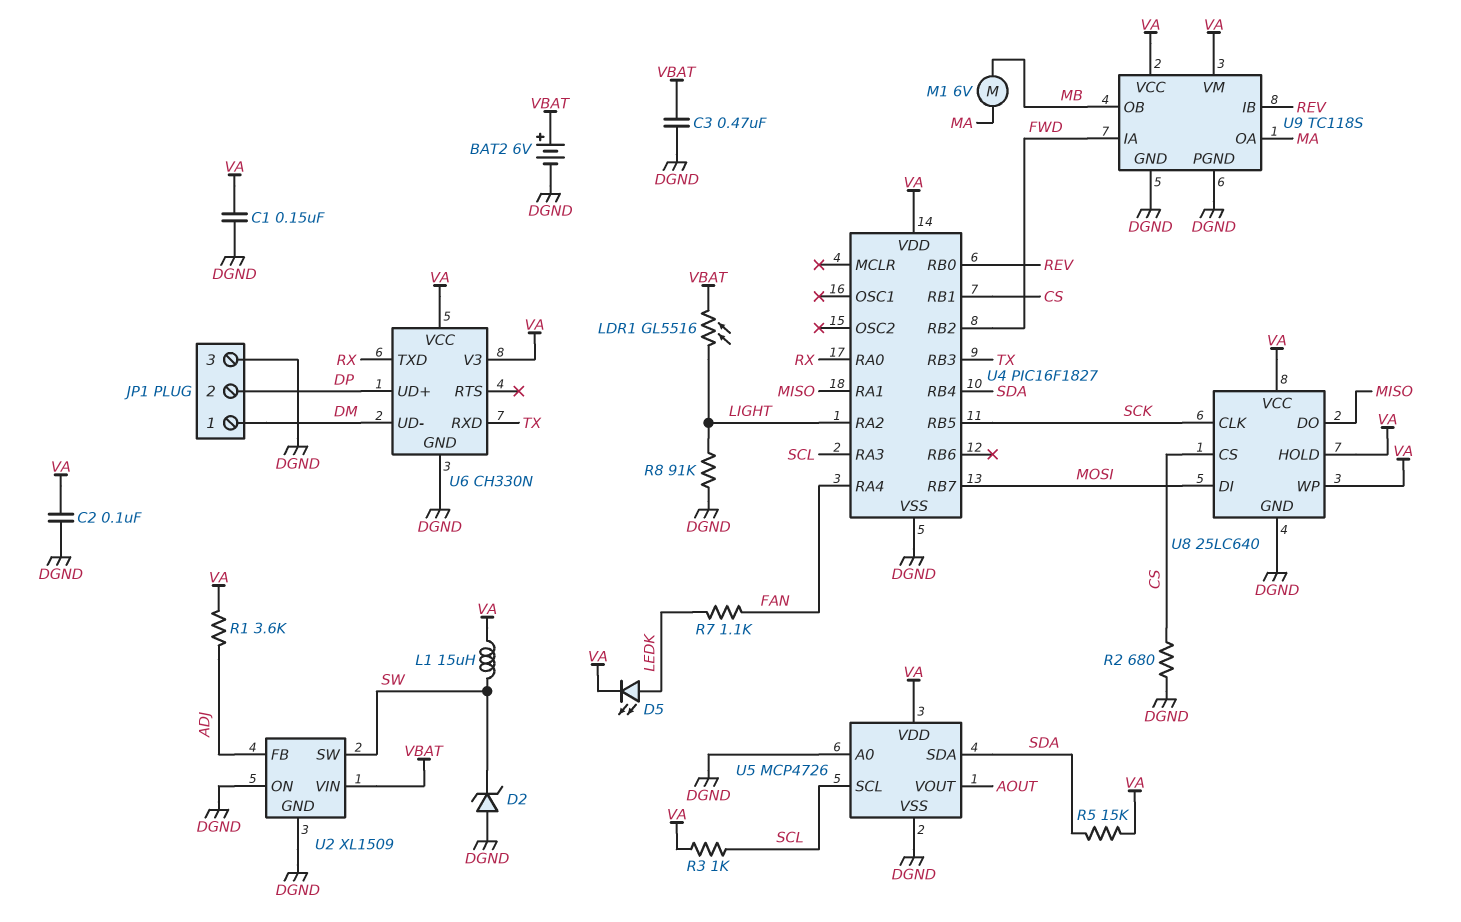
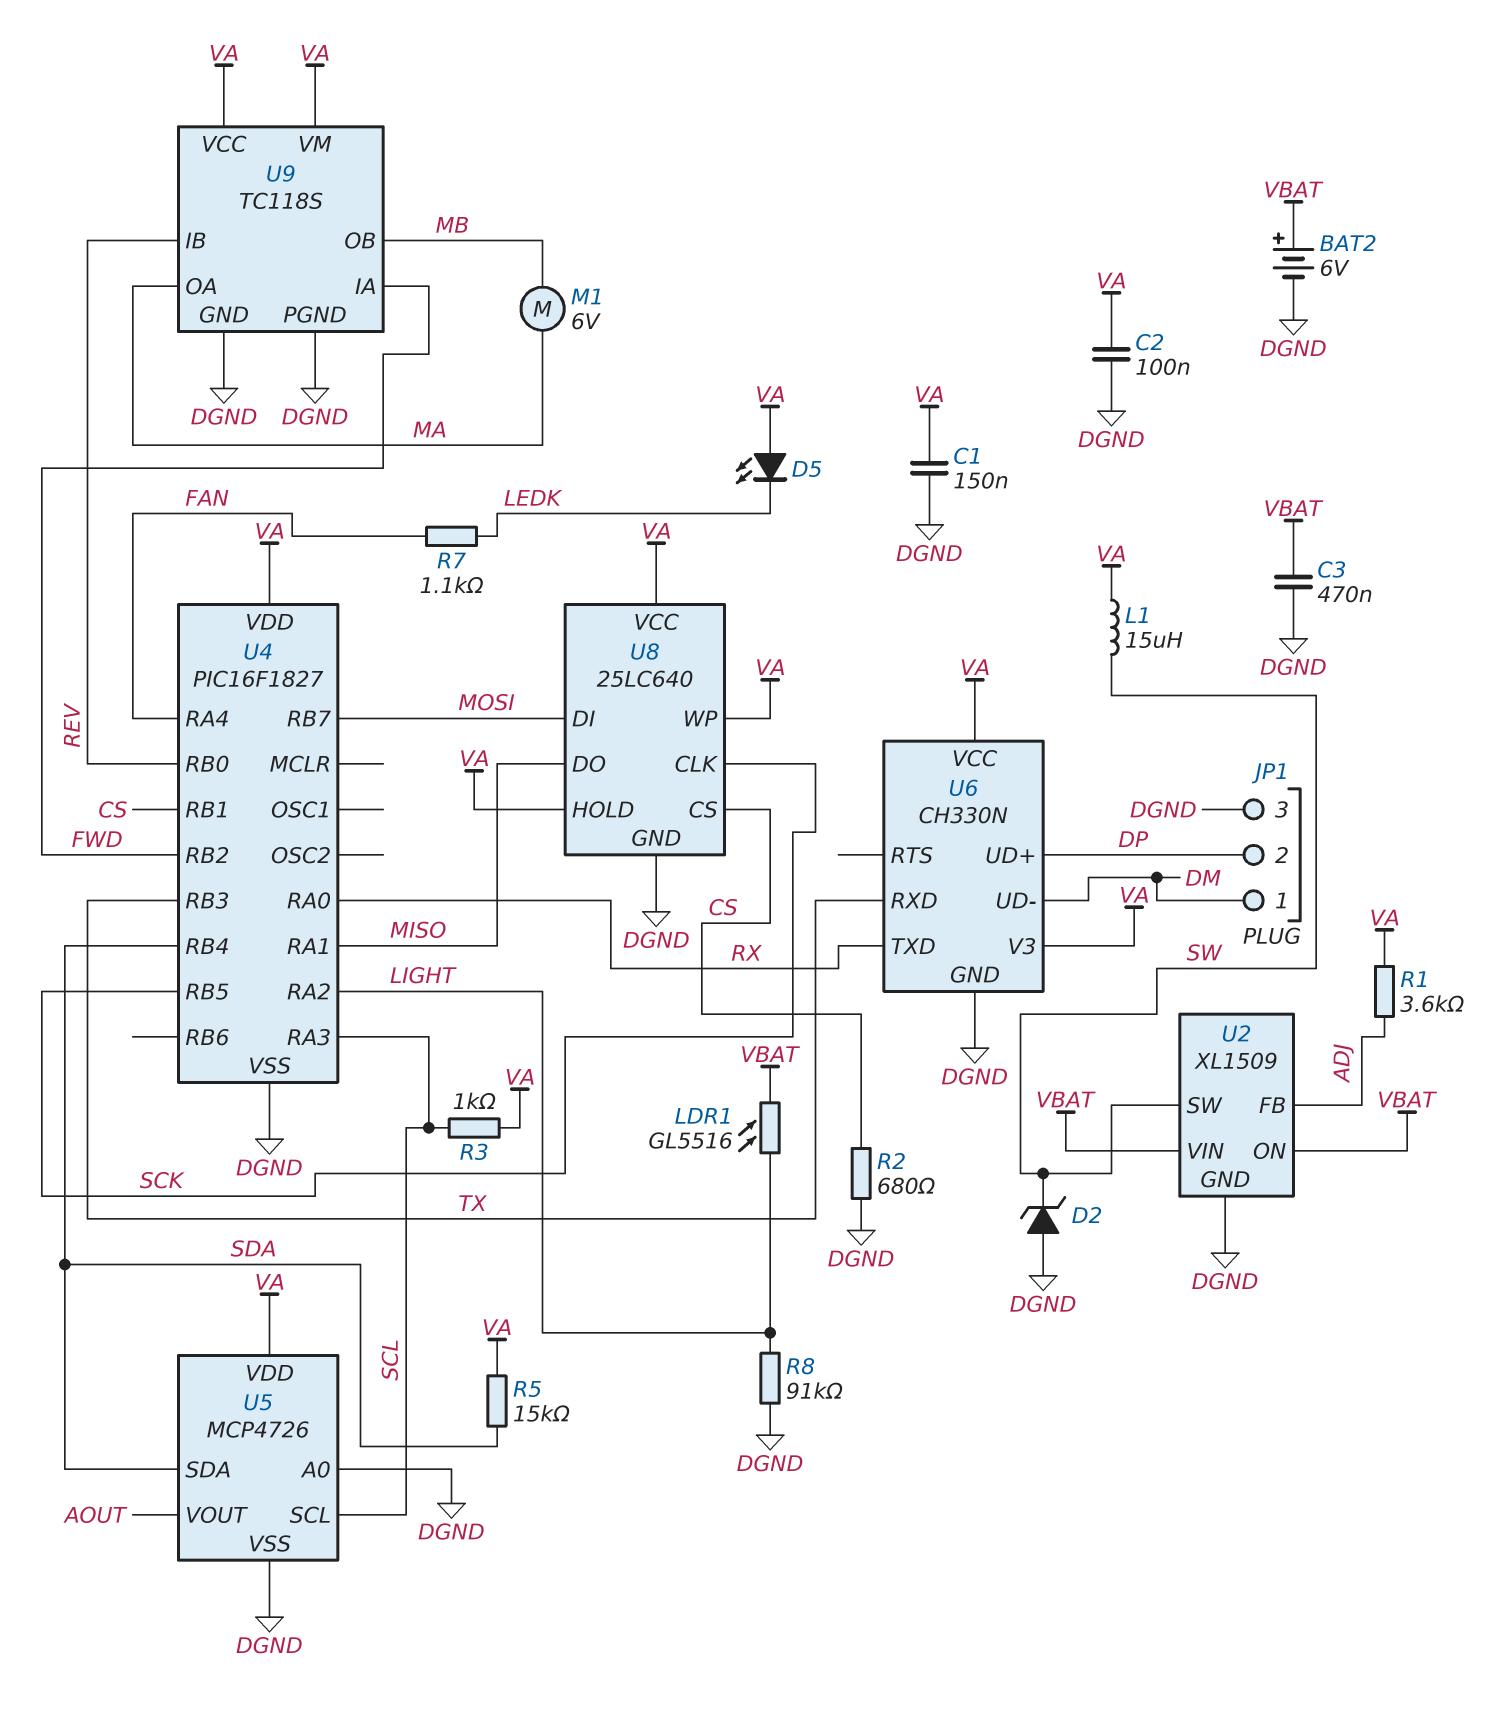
D5: LED (A LEDK, K VA) -> LED (A VA, K LEDK)
U2 pin ON: DGND -> VBAT

